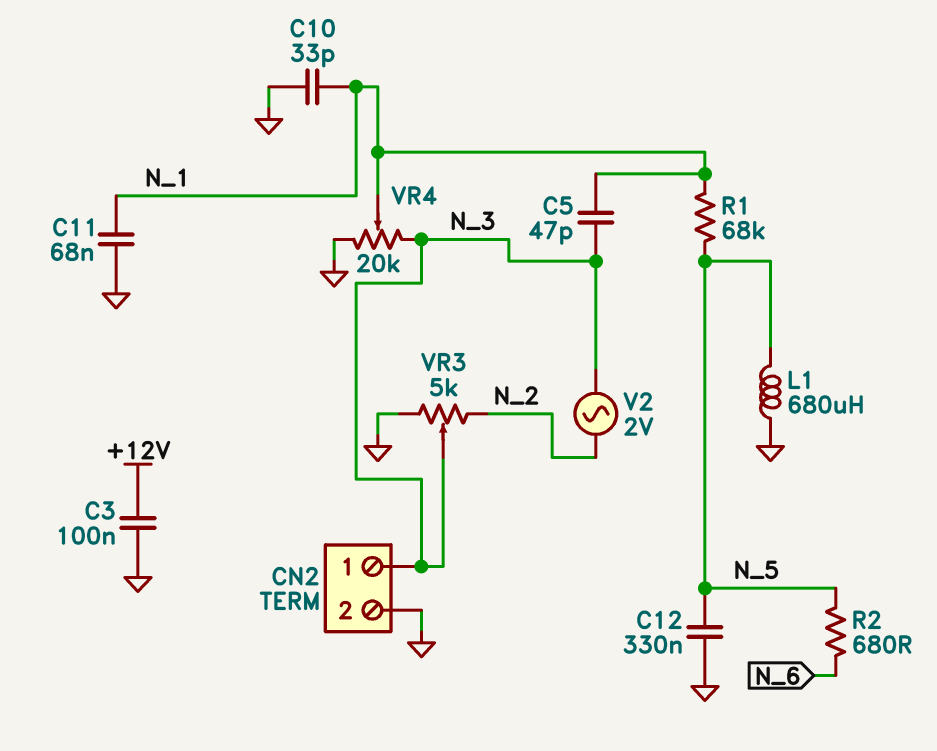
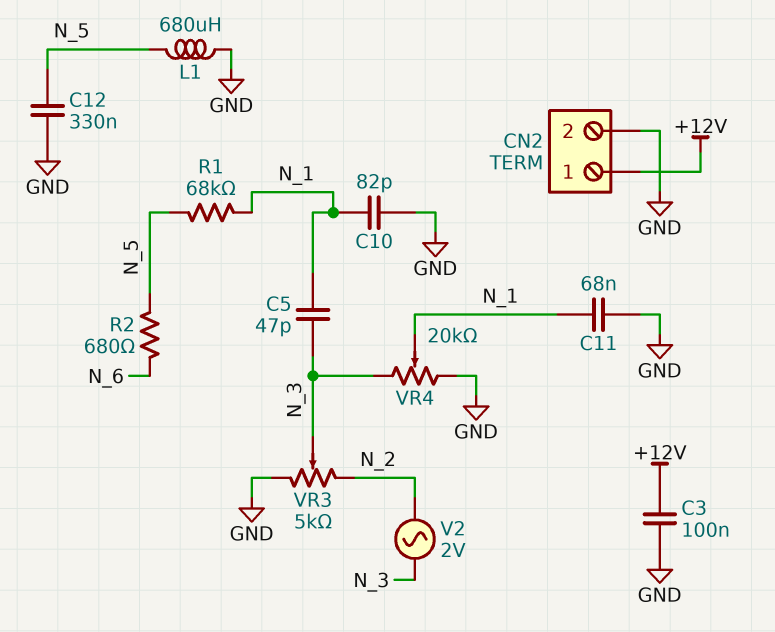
C10: 33pF (GND, N_1) -> 82pF (GND, N_1)
CN2 pin 1: N_3 -> +12V

